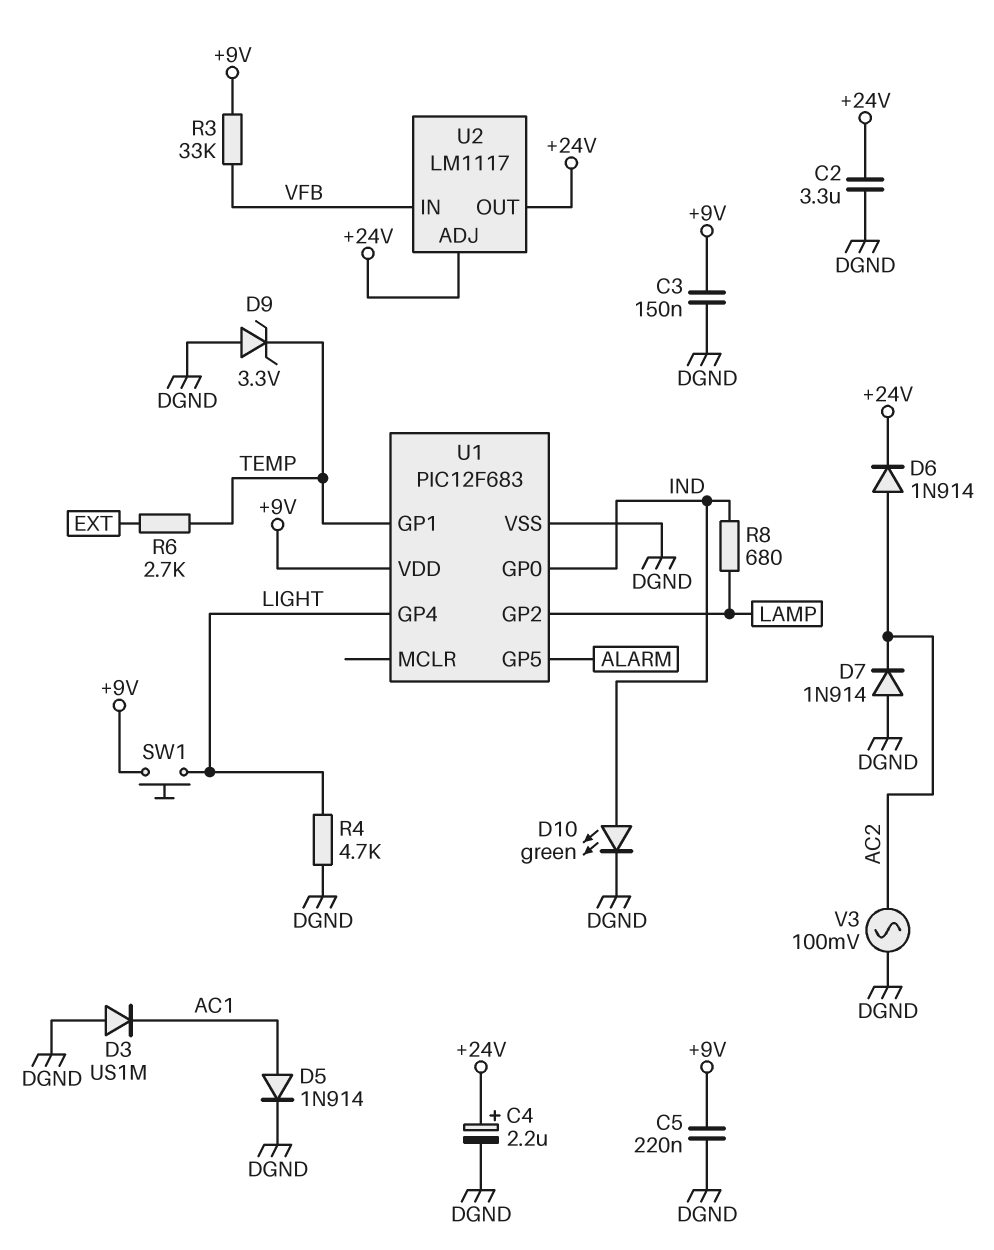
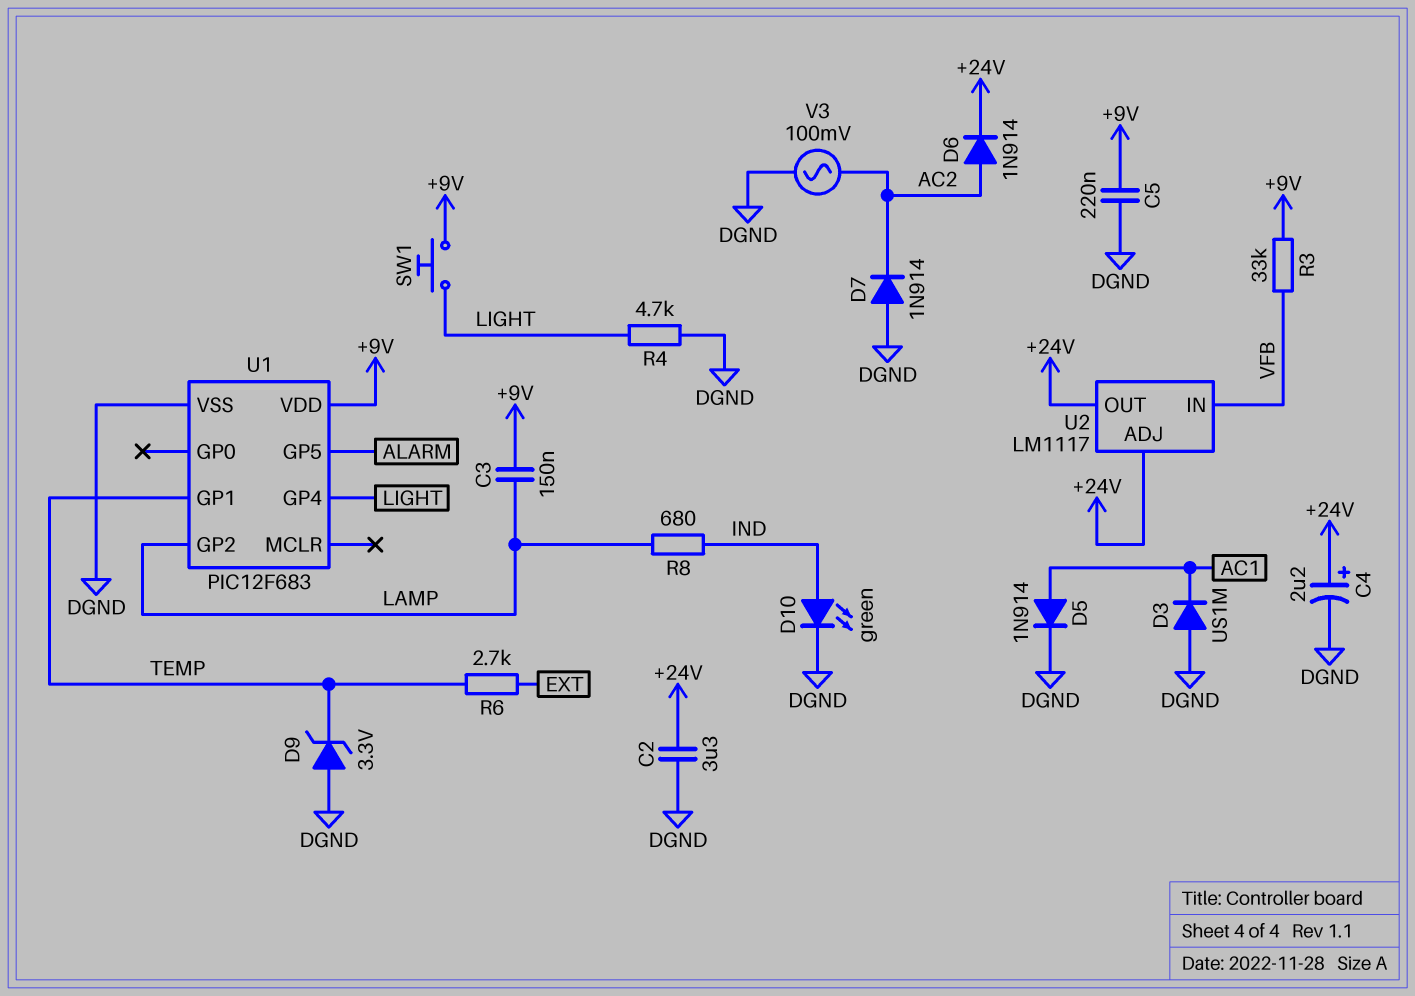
C3: 150nF (+9V, DGND) -> 150nF (+9V, LAMP)
U1 pin GP0: IND -> none

